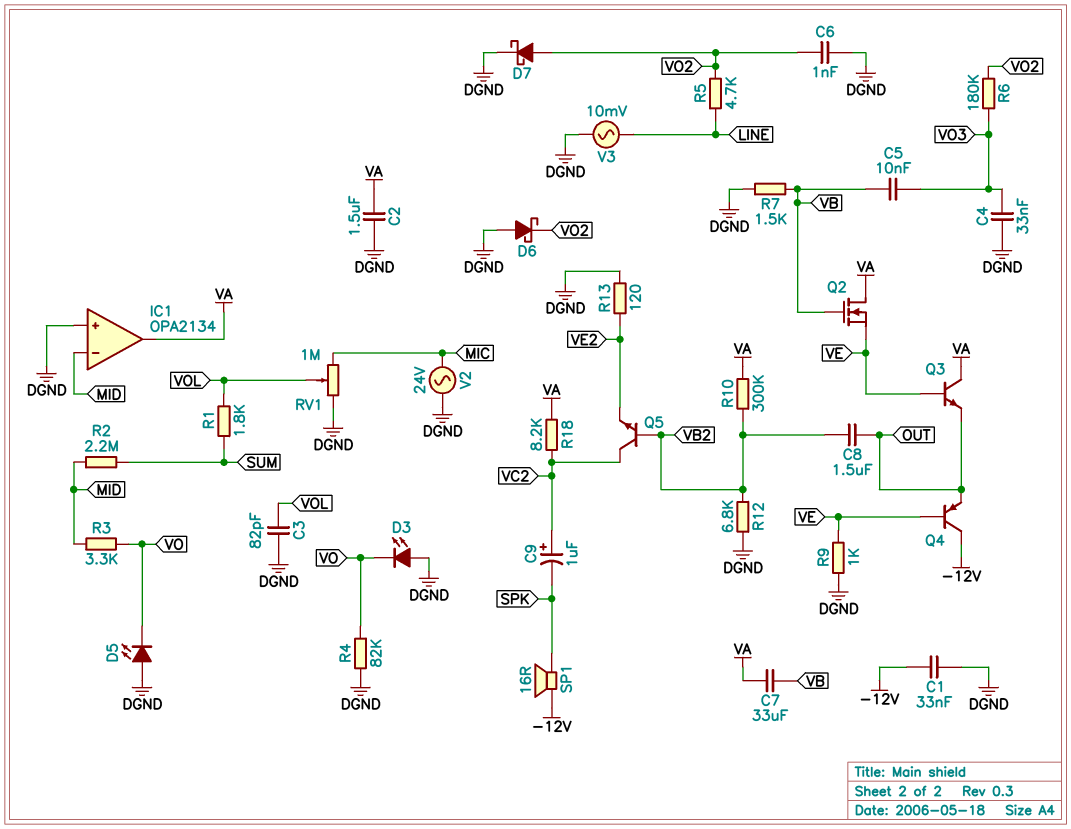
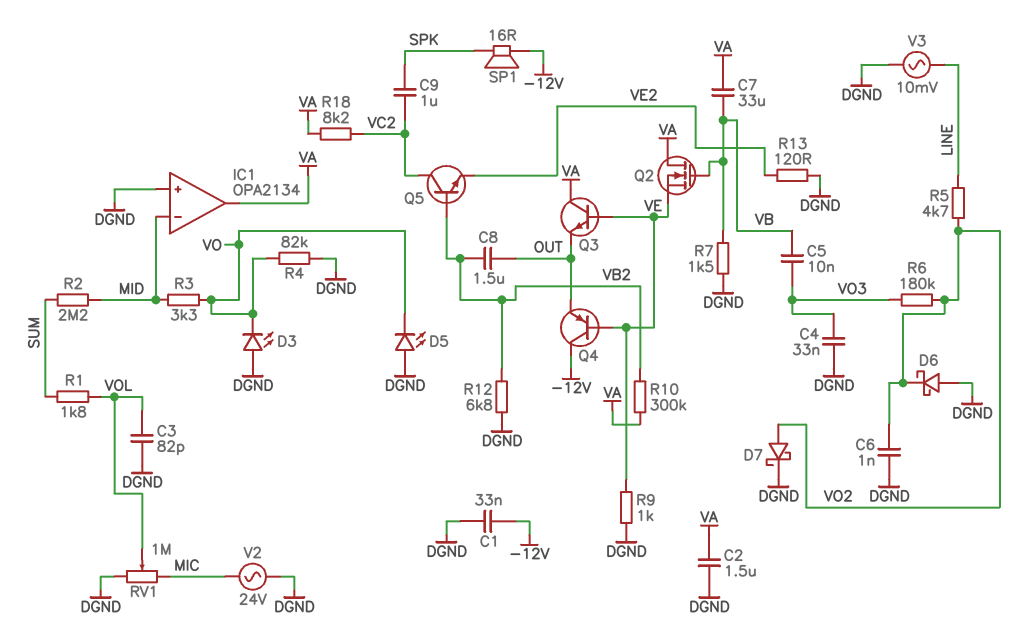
C9: 1uF (plus VC2, minus SPK) -> 1uF (SPK, VC2)

